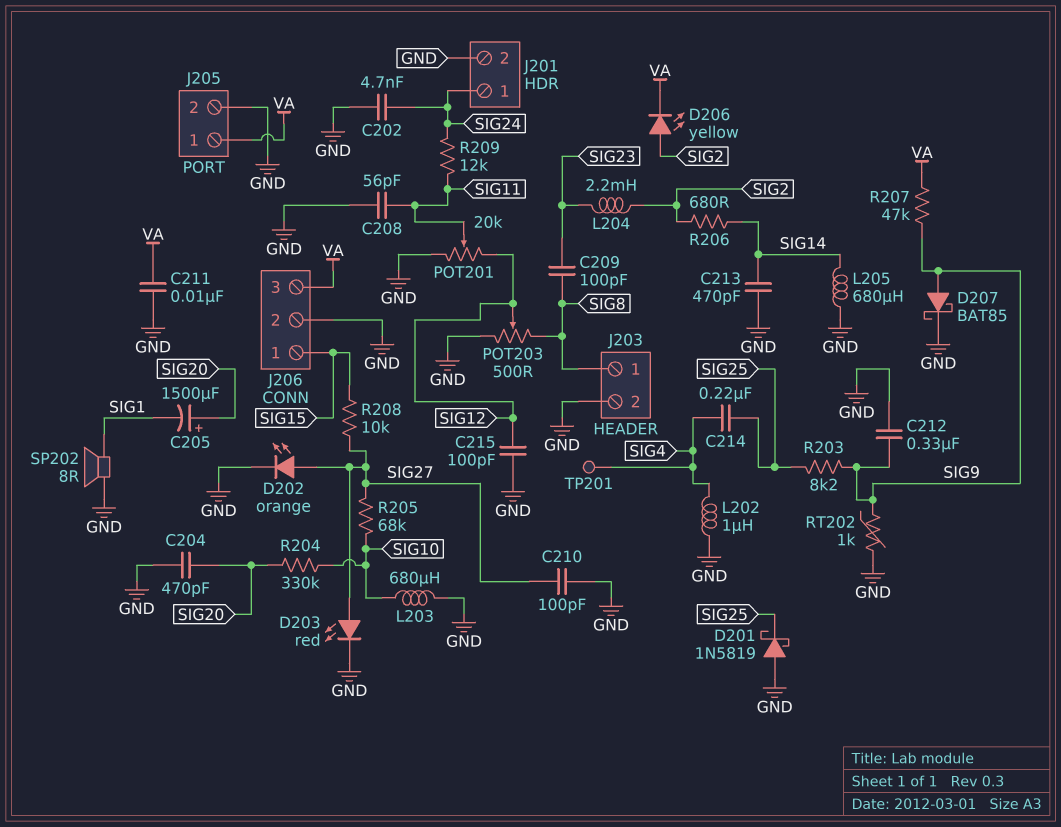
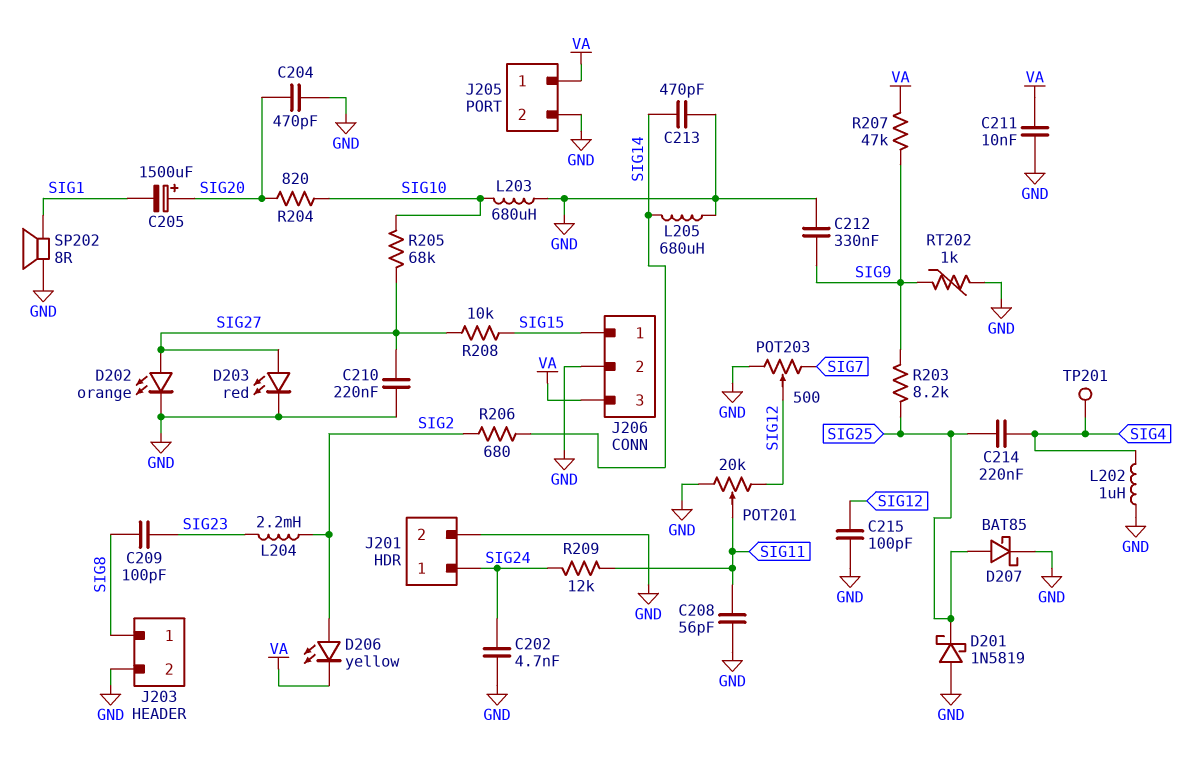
C210: 100pF (GND, SIG27) -> 220nF (GND, SIG27)
D207: schottky BAT85 (A SIG9, K GND) -> schottky BAT85 (A SIG25, K GND)
POT203: 500 (GND, SIG8, wiper SIG12) -> 500 (GND, SIG7, wiper SIG12)
R204: 330k (SIG10, SIG20) -> 820 (SIG10, SIG20)

